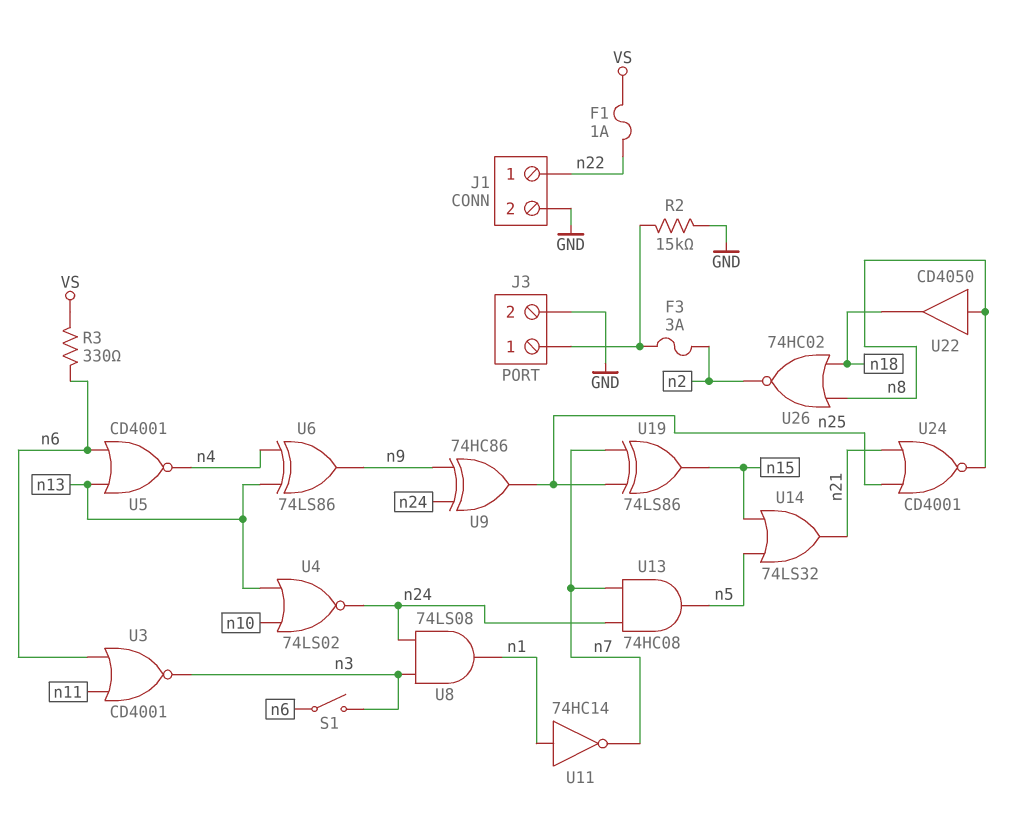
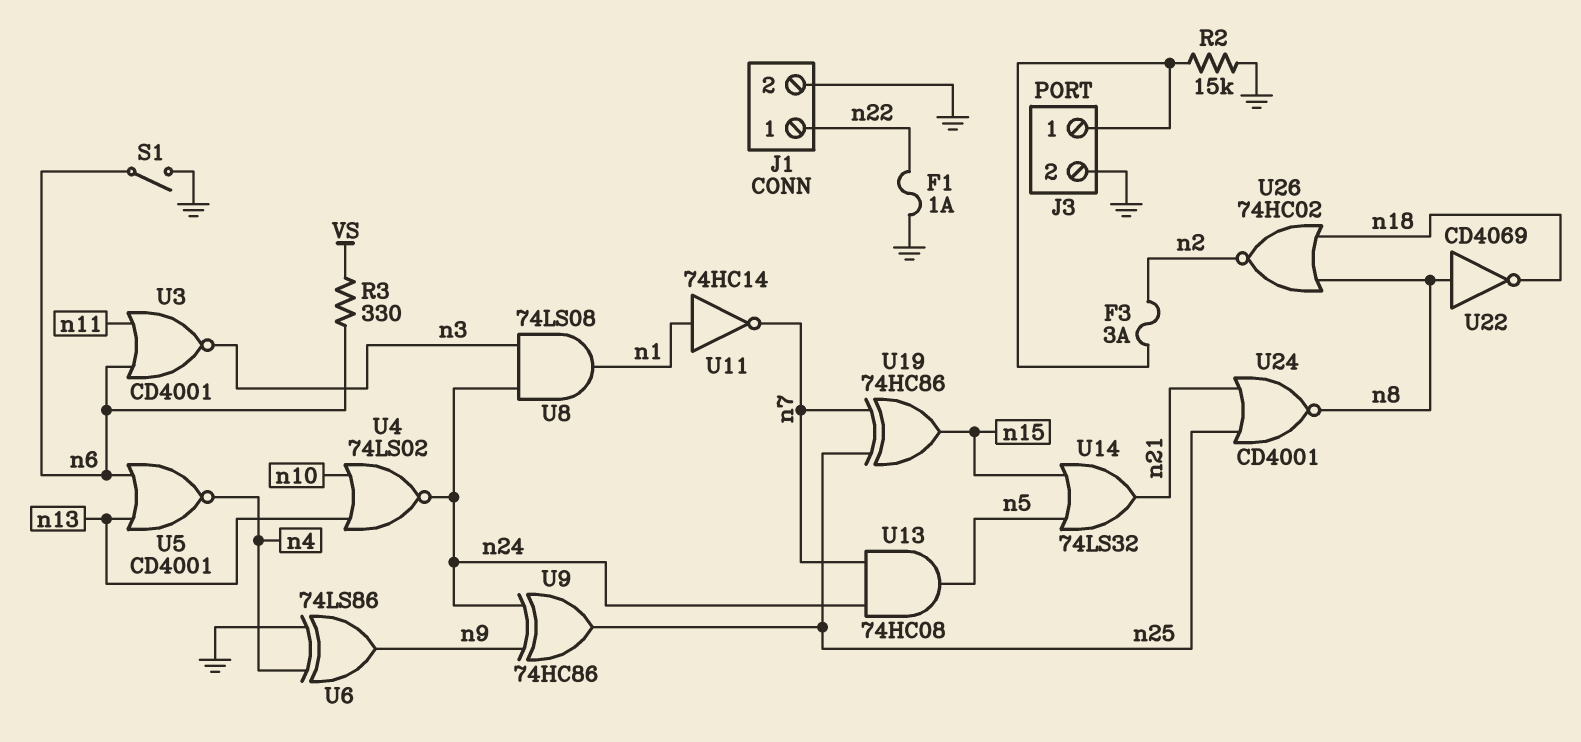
F1: 1A (VS, n22) -> 1A (GND, n22)
S1: switch (n3, n6) -> switch (GND, n6)
U6: XOR 74LS86 (in n4, in n13, out n9) -> XOR 74LS86 (in GND, in n4, out n9)
U19: XOR 74LS86 (in n7, in n25, out n15) -> XOR 74HC86 (in n7, in n25, out n15)
U22: buffer CD4050 (in n8, out n18) -> NOT CD4069 (in n8, out n18)

